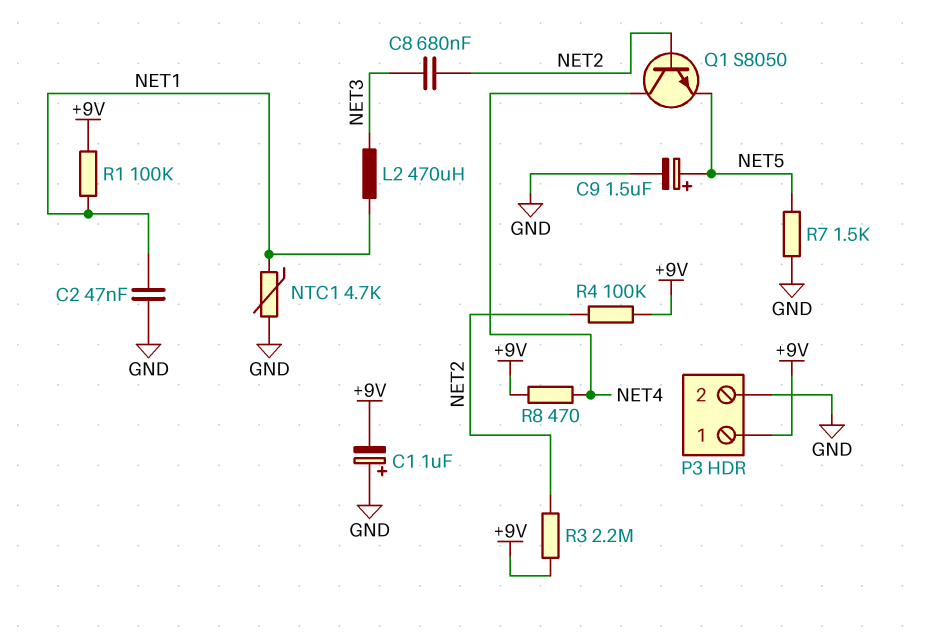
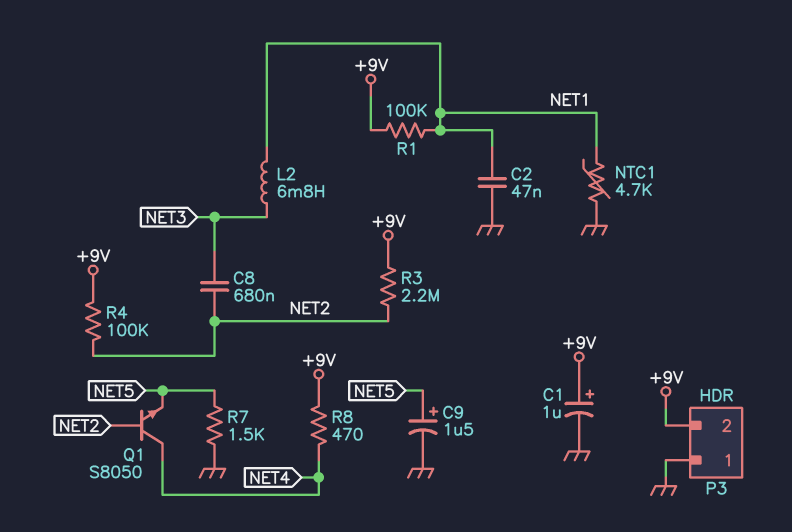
C1: 1uF (plus GND, minus +9V) -> 1uF (plus +9V, minus GND)
L2: 470uH (NET1, NET3) -> 6.8mH (NET1, NET3)
P3 pin 1: +9V -> GND
P3 pin 2: GND -> +9V

